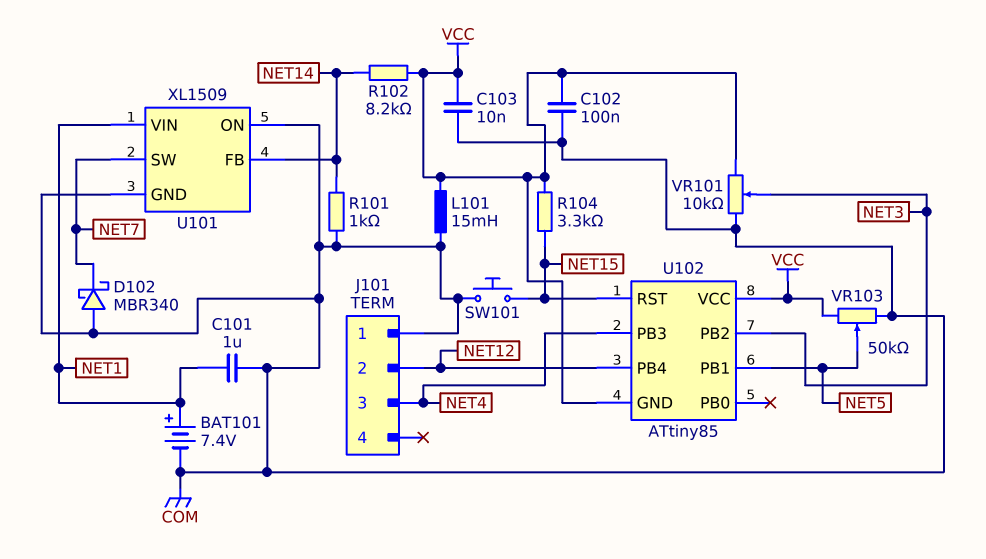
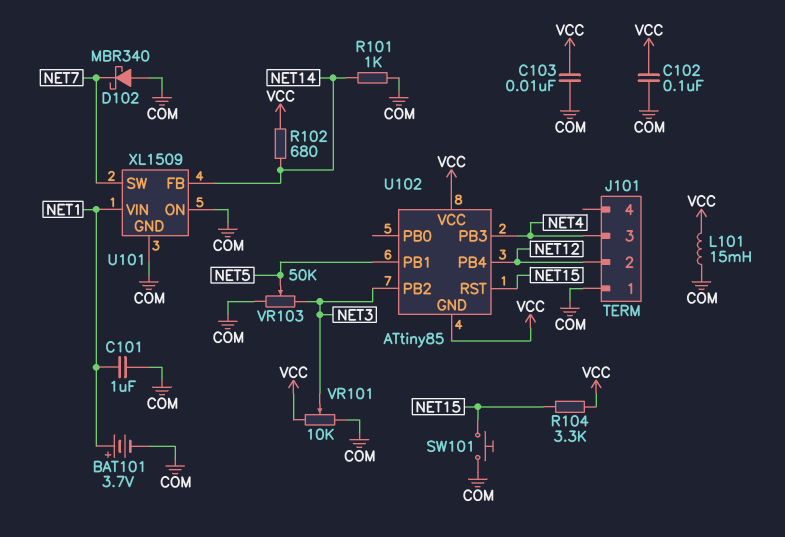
BAT101: 7.4V (plus NET1, minus COM) -> 3.7V (plus NET1, minus COM)
R102: 8.2k (NET14, VCC) -> 680 (NET14, VCC)
VR103: 50k (COM, VCC, wiper NET5) -> 50k (COM, NET3, wiper NET5)

